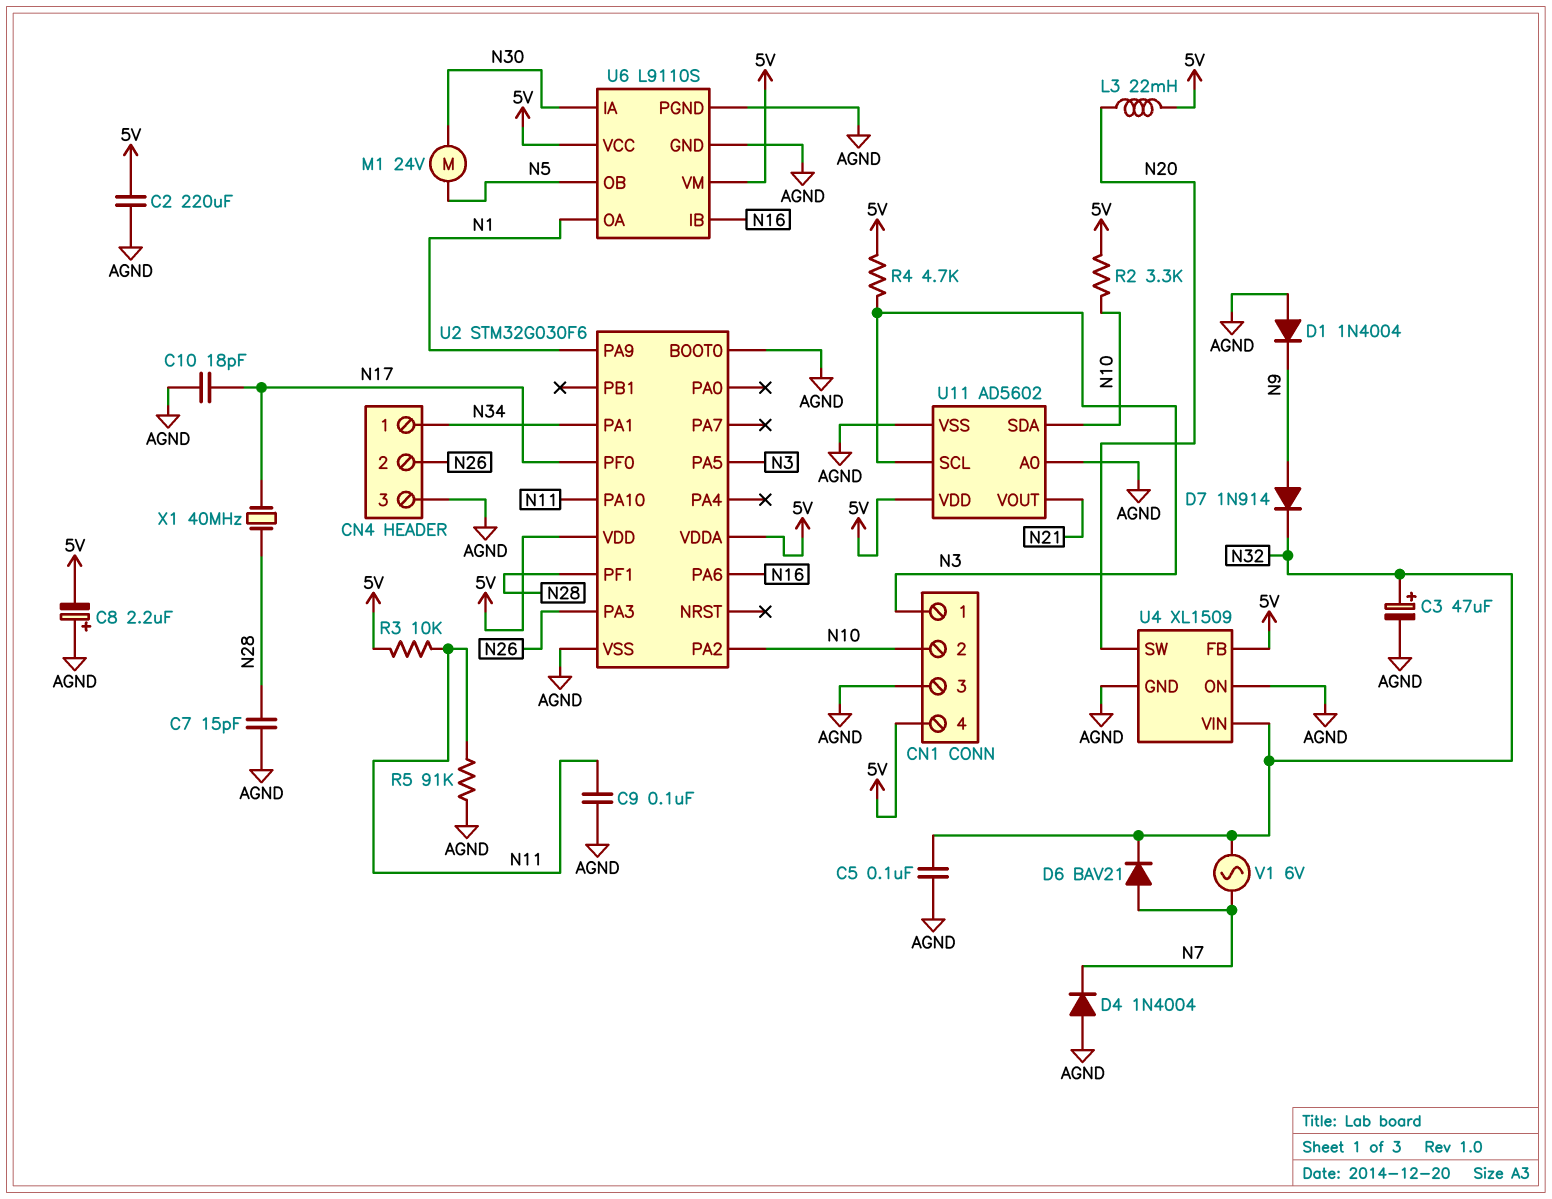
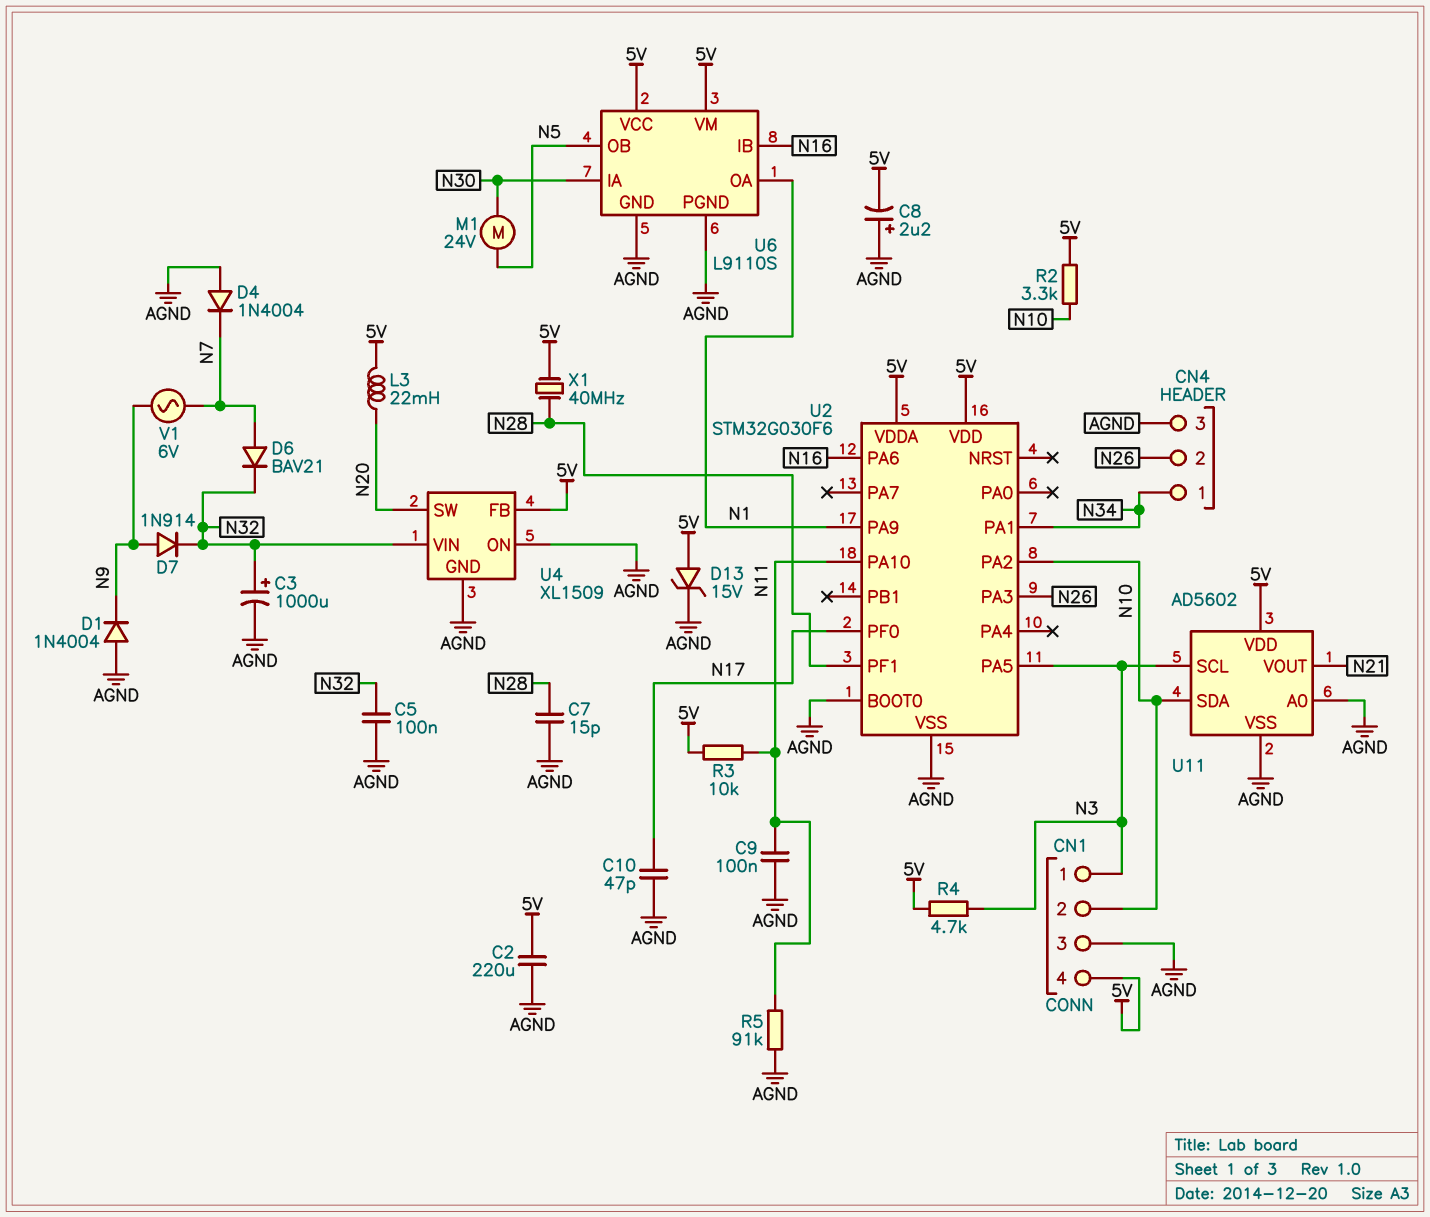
C3: 47uF (plus N32, minus AGND) -> 1000uF (plus N32, minus AGND)
C10: 18pF (AGND, N17) -> 47pF (AGND, N17)
D13: none -> zener 15V (A 5V, K AGND)
V1: AC 6V (N7, N32) -> AC 6V (N7, N9)
X1: 40MHz (N17, N28) -> 40MHz (5V, N28)

